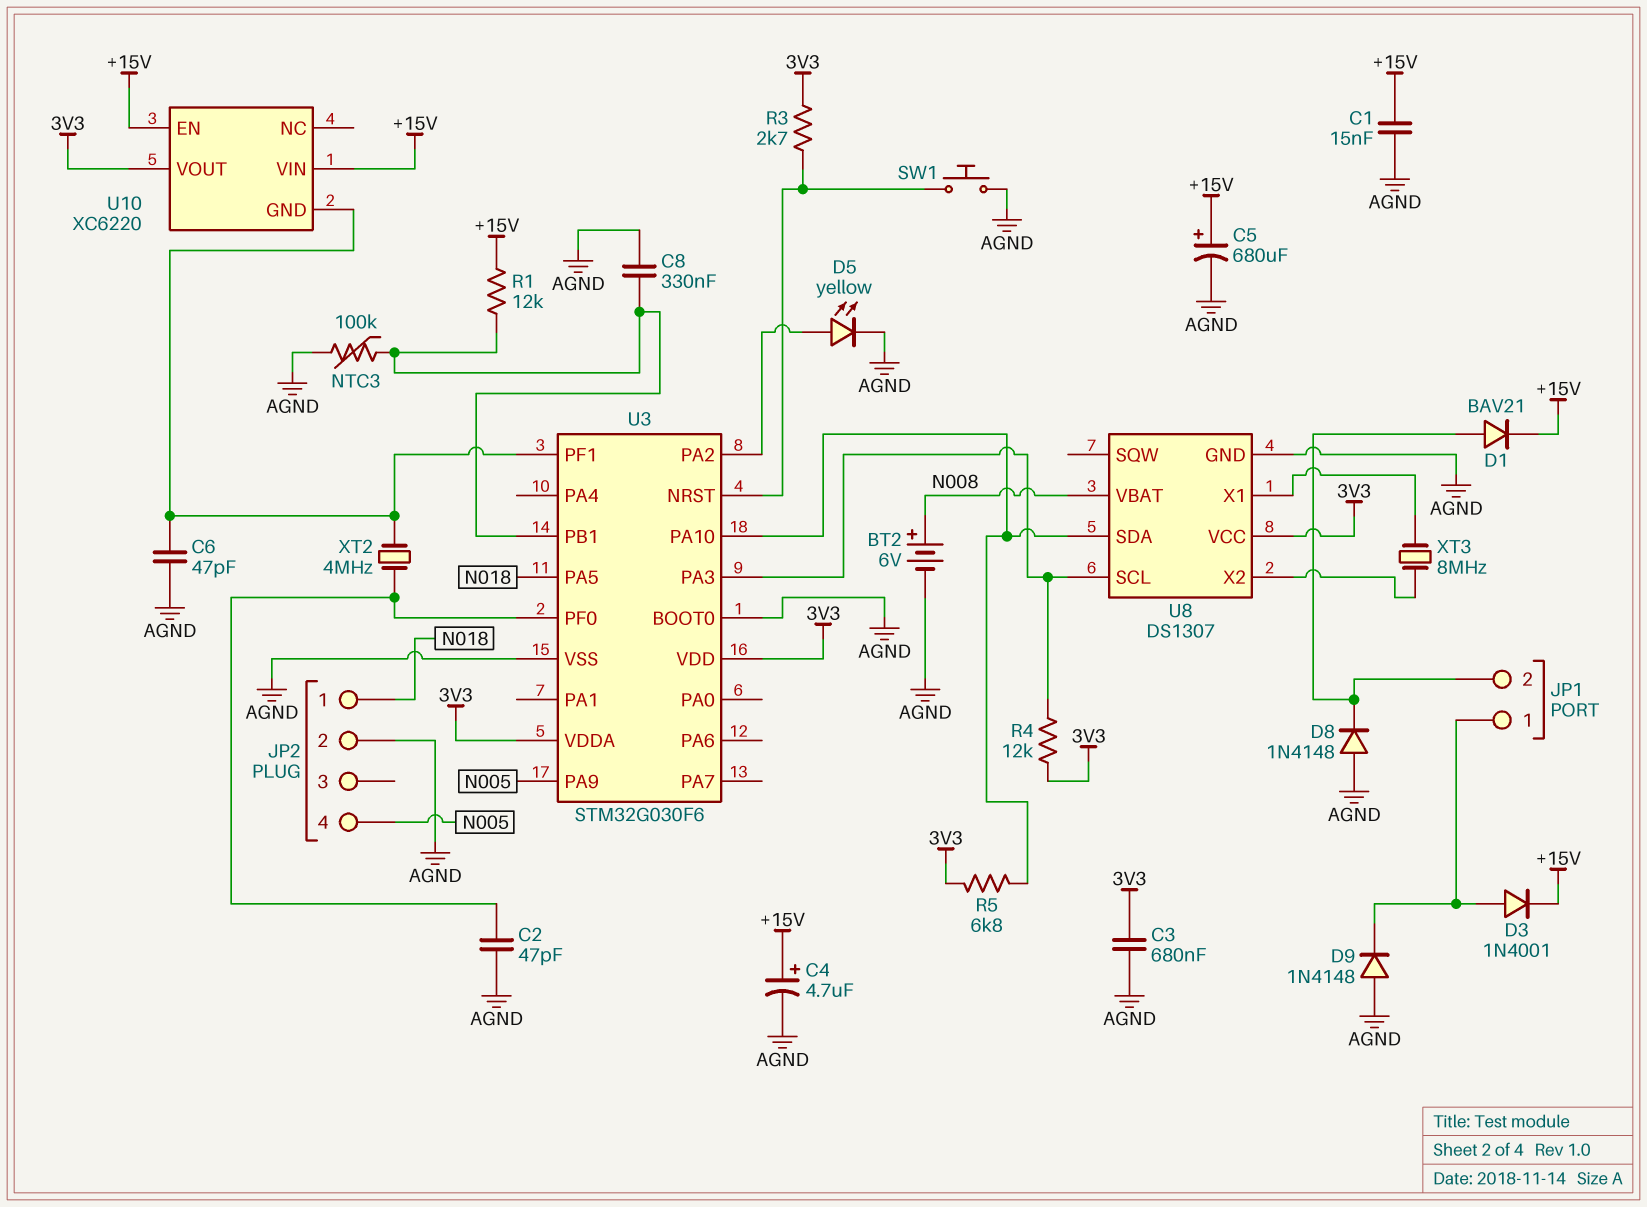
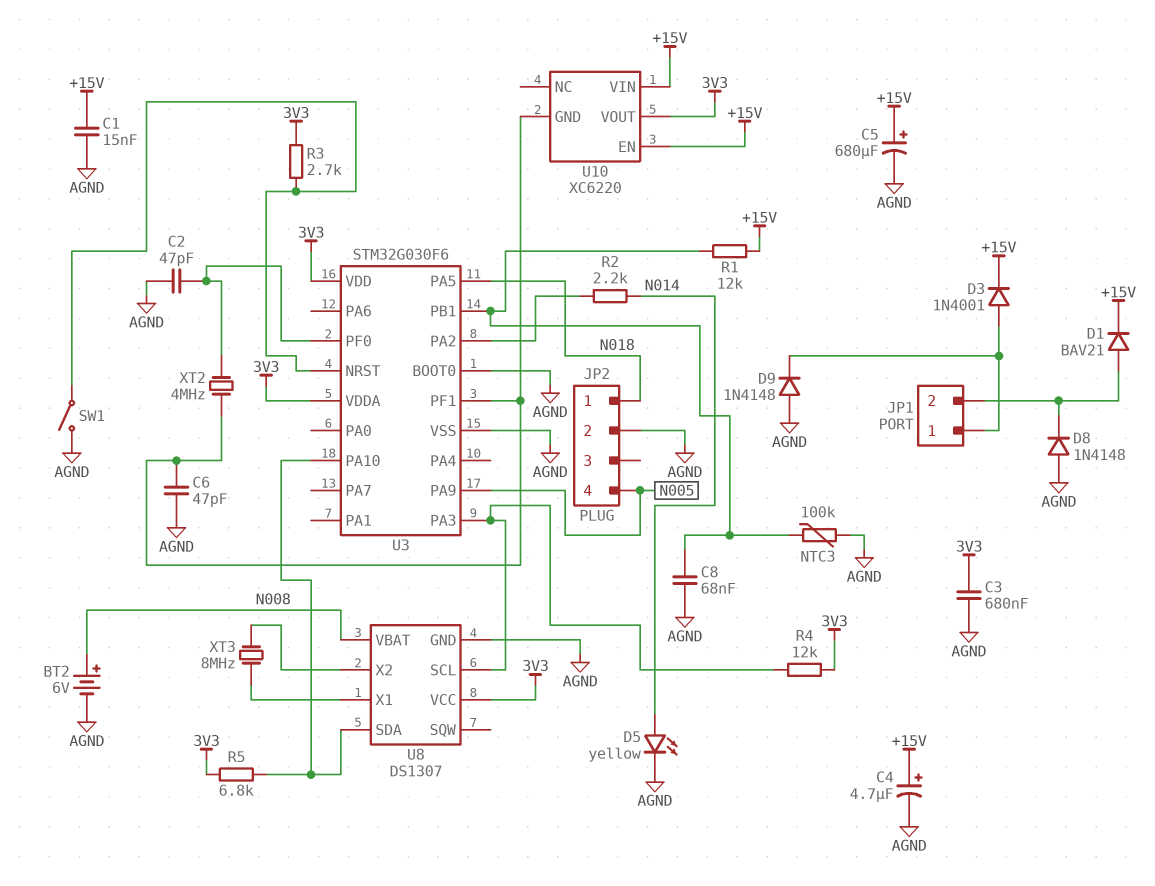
C8: 330nF (AGND, U3/PB1) -> 68nF (AGND, U3/PB1)
D5: LED yellow (A U3/PA2, K AGND) -> LED yellow (A N014, K AGND)
R2: none -> 2.2k (N014, U3/PA2)
SW1: button (AGND, U3/NRST) -> switch (AGND, U3/NRST)

